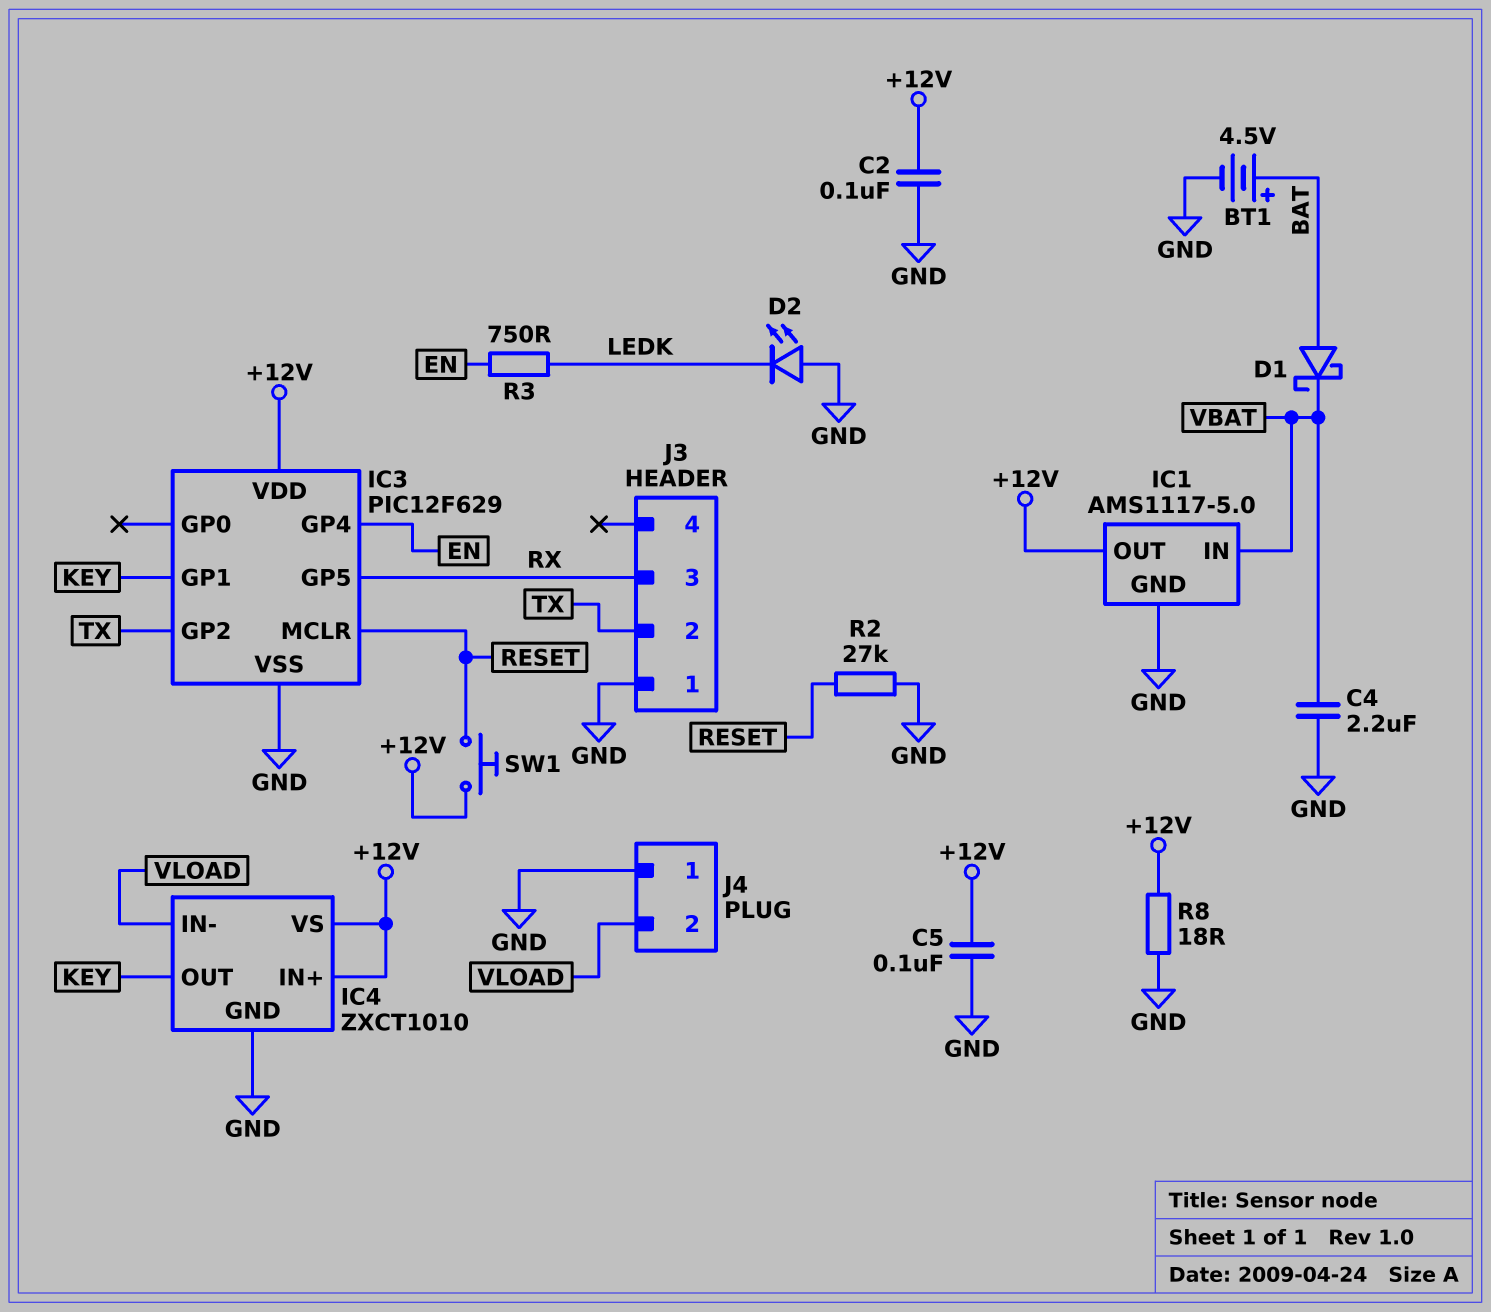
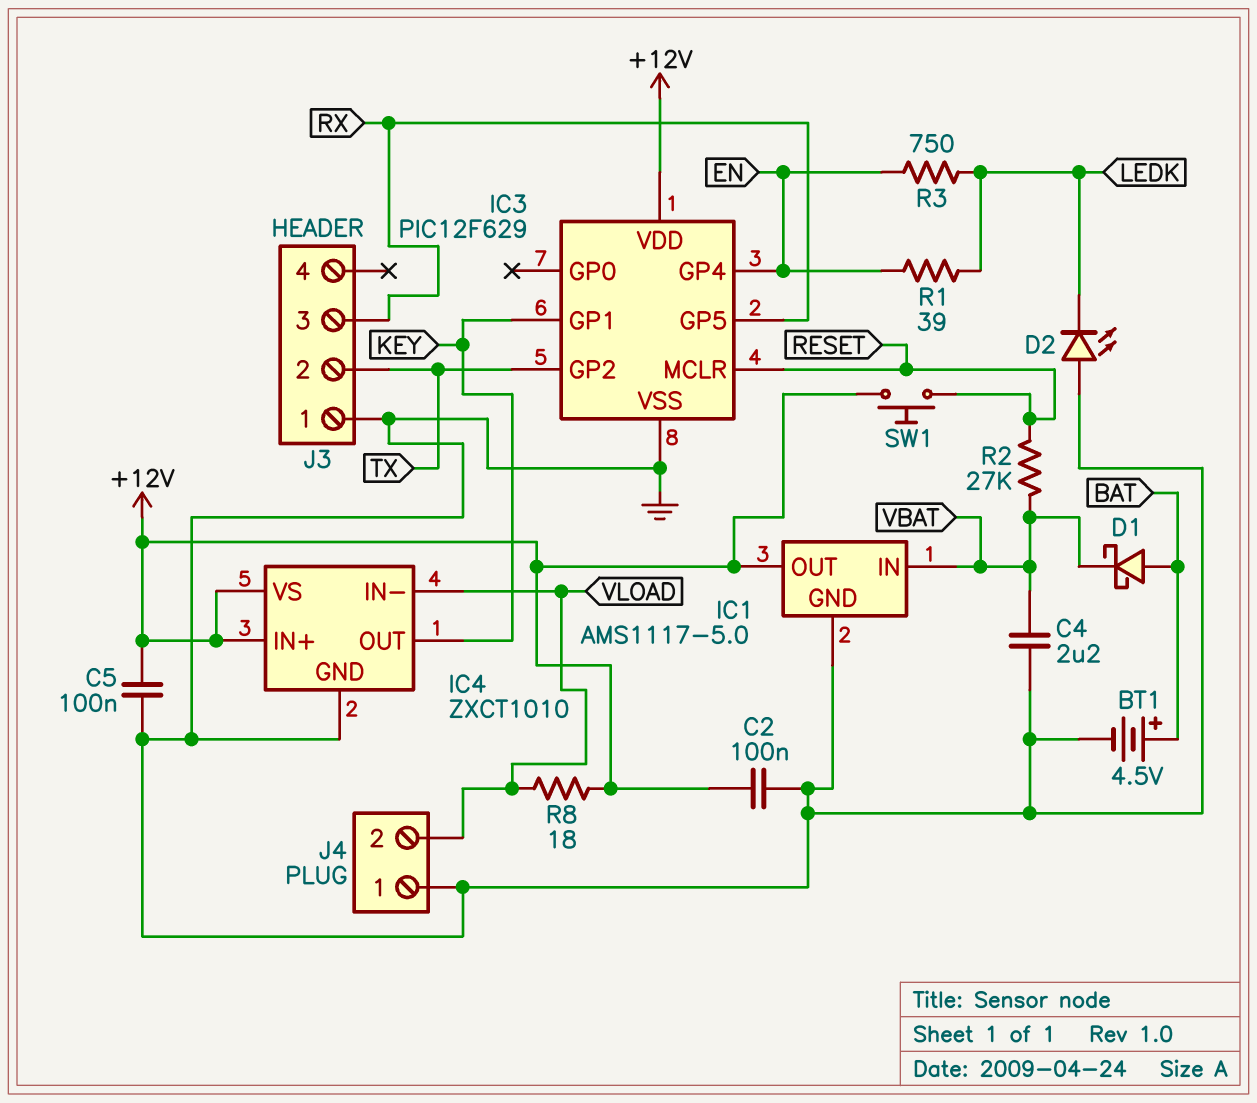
R1: none -> 39 (EN, LEDK)
R2: 27k (GND, RESET) -> 27k (RESET, VBAT)
R8: 18 (+12V, GND) -> 18 (+12V, VLOAD)

